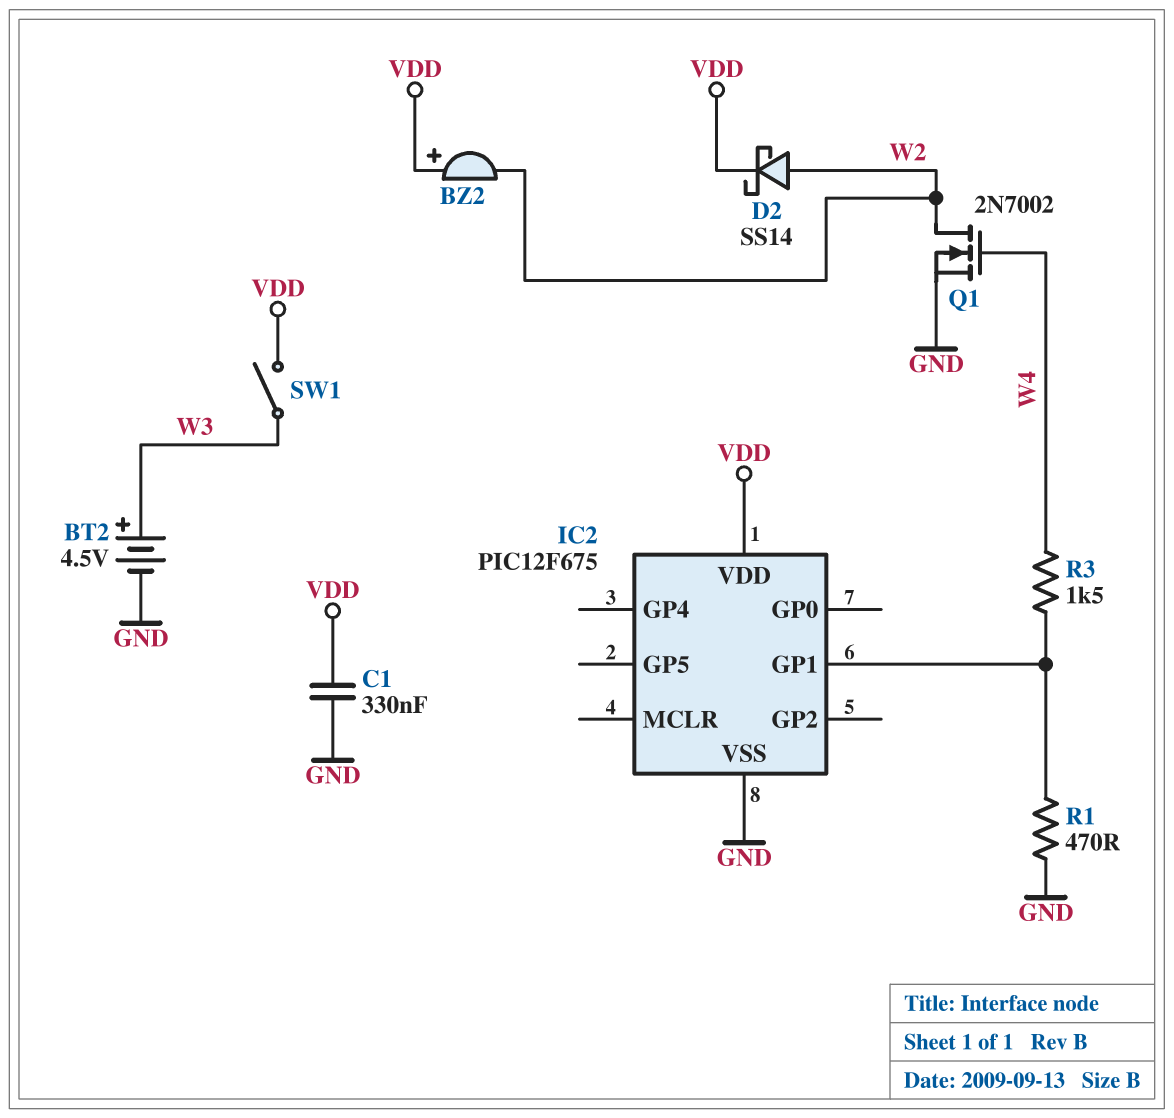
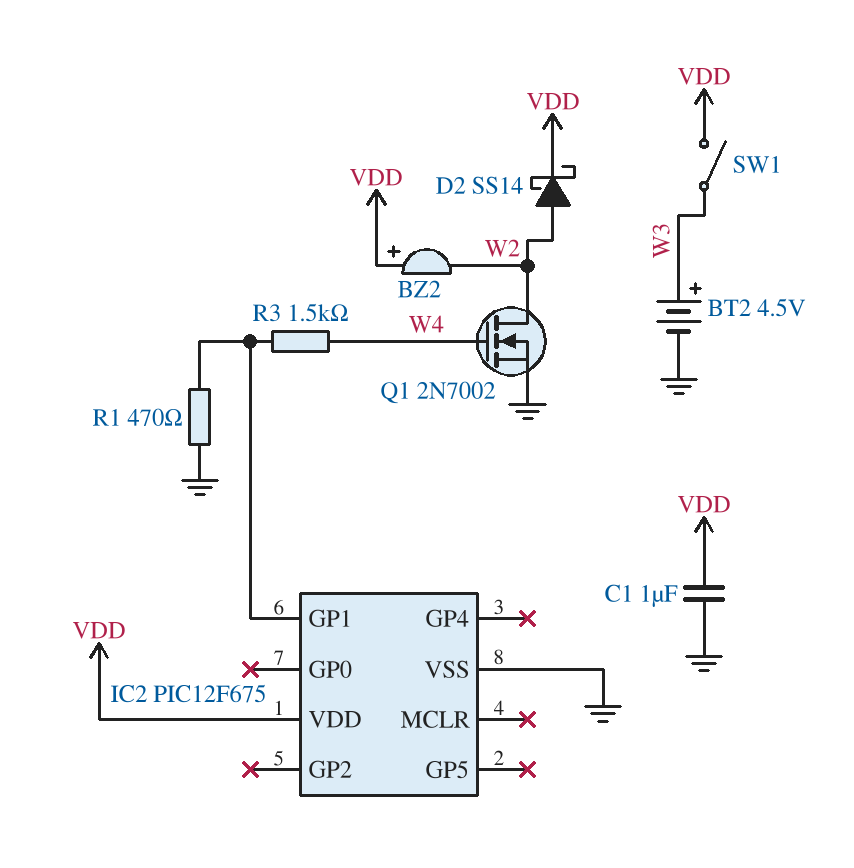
C1: 330nF (GND, VDD) -> 1uF (GND, VDD)

